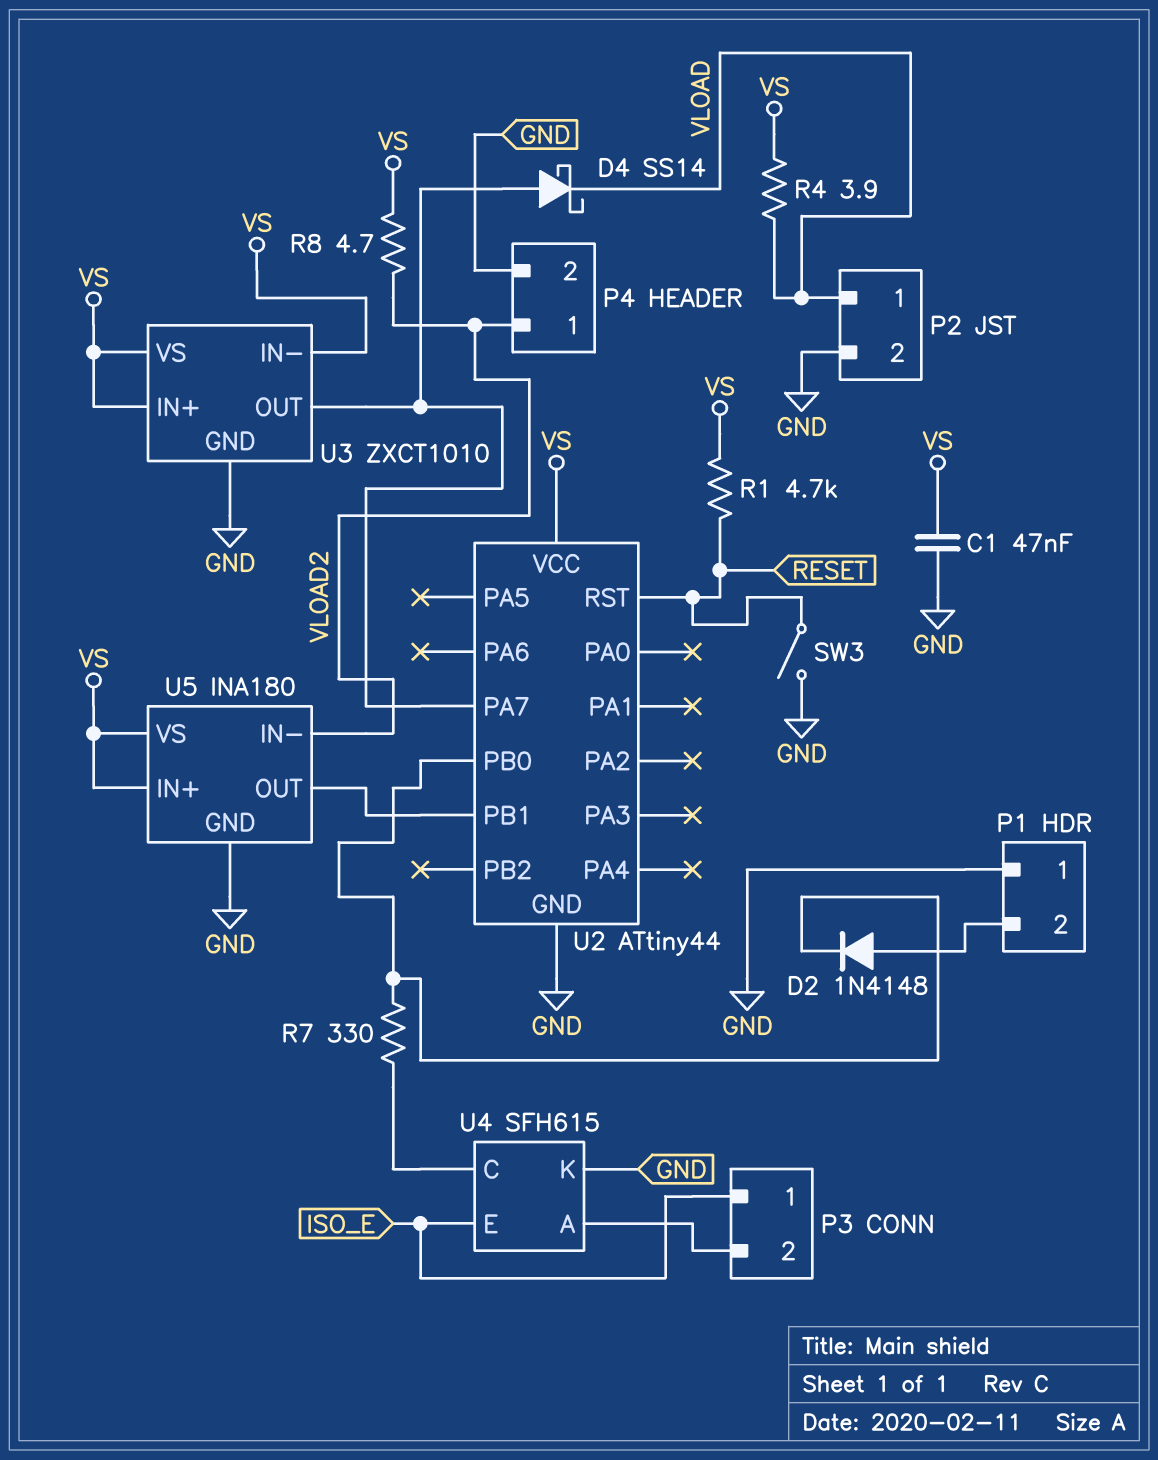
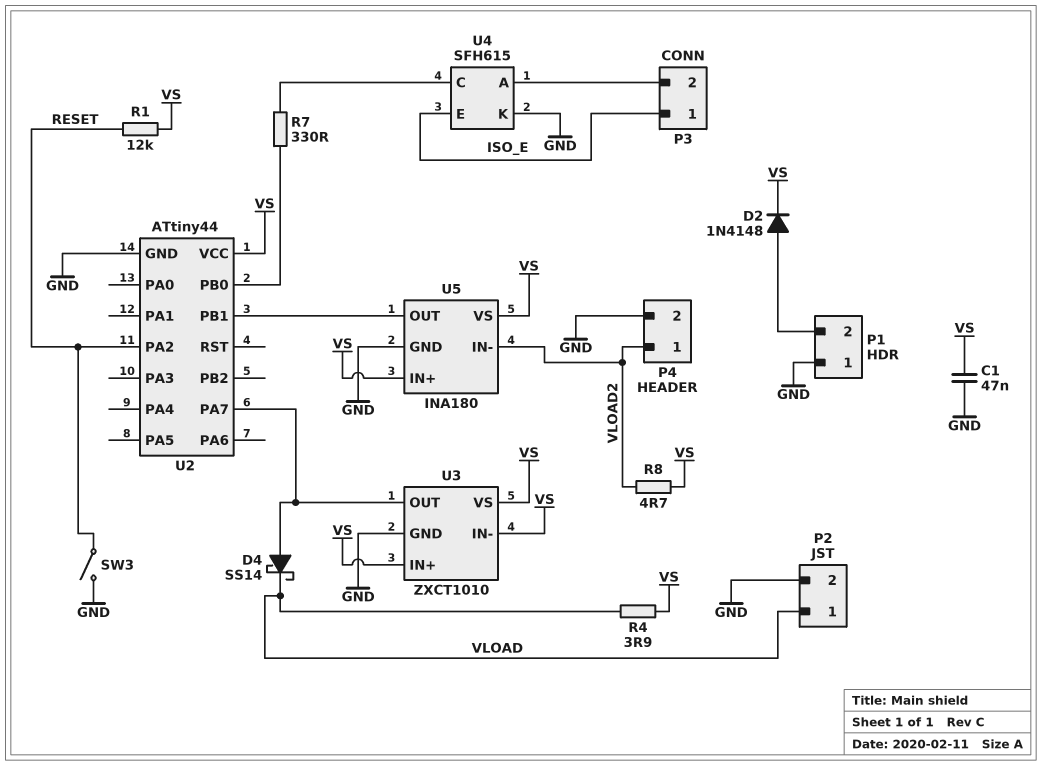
D2: diode 1N4148 (A P1/2, K U2/PB0) -> diode 1N4148 (A P1/2, K VS)
R1: 4.7k (RESET, VS) -> 12k (RESET, VS)
U2 pin PA2: none -> RESET
U2 pin RST: RESET -> none

